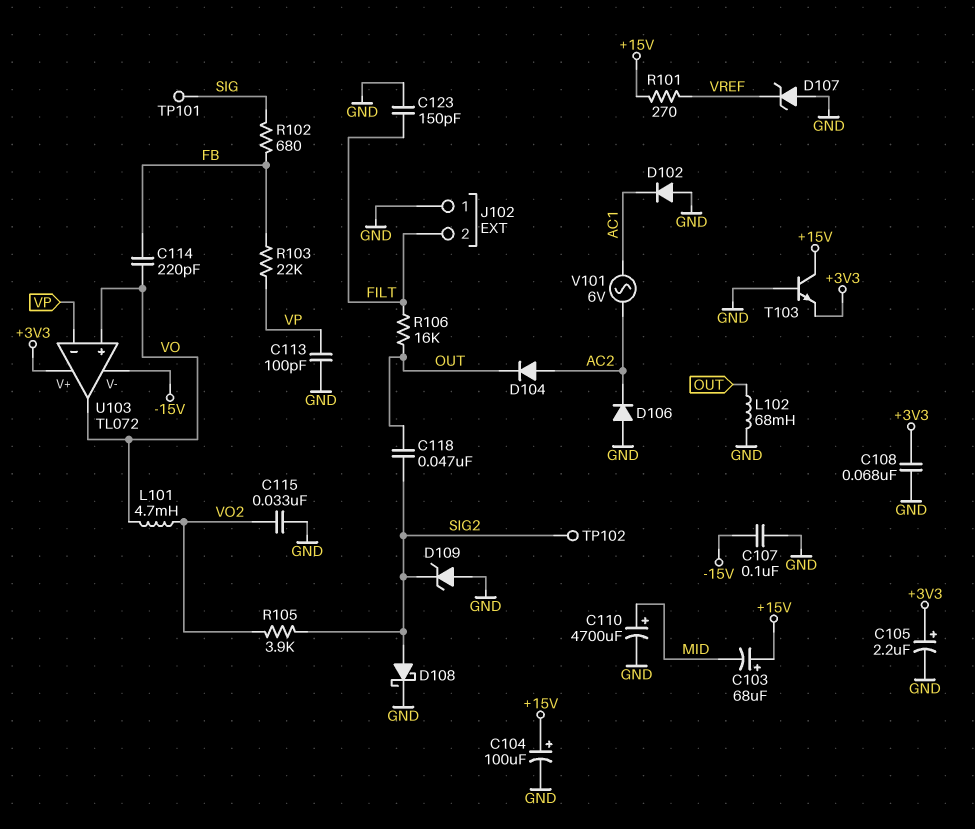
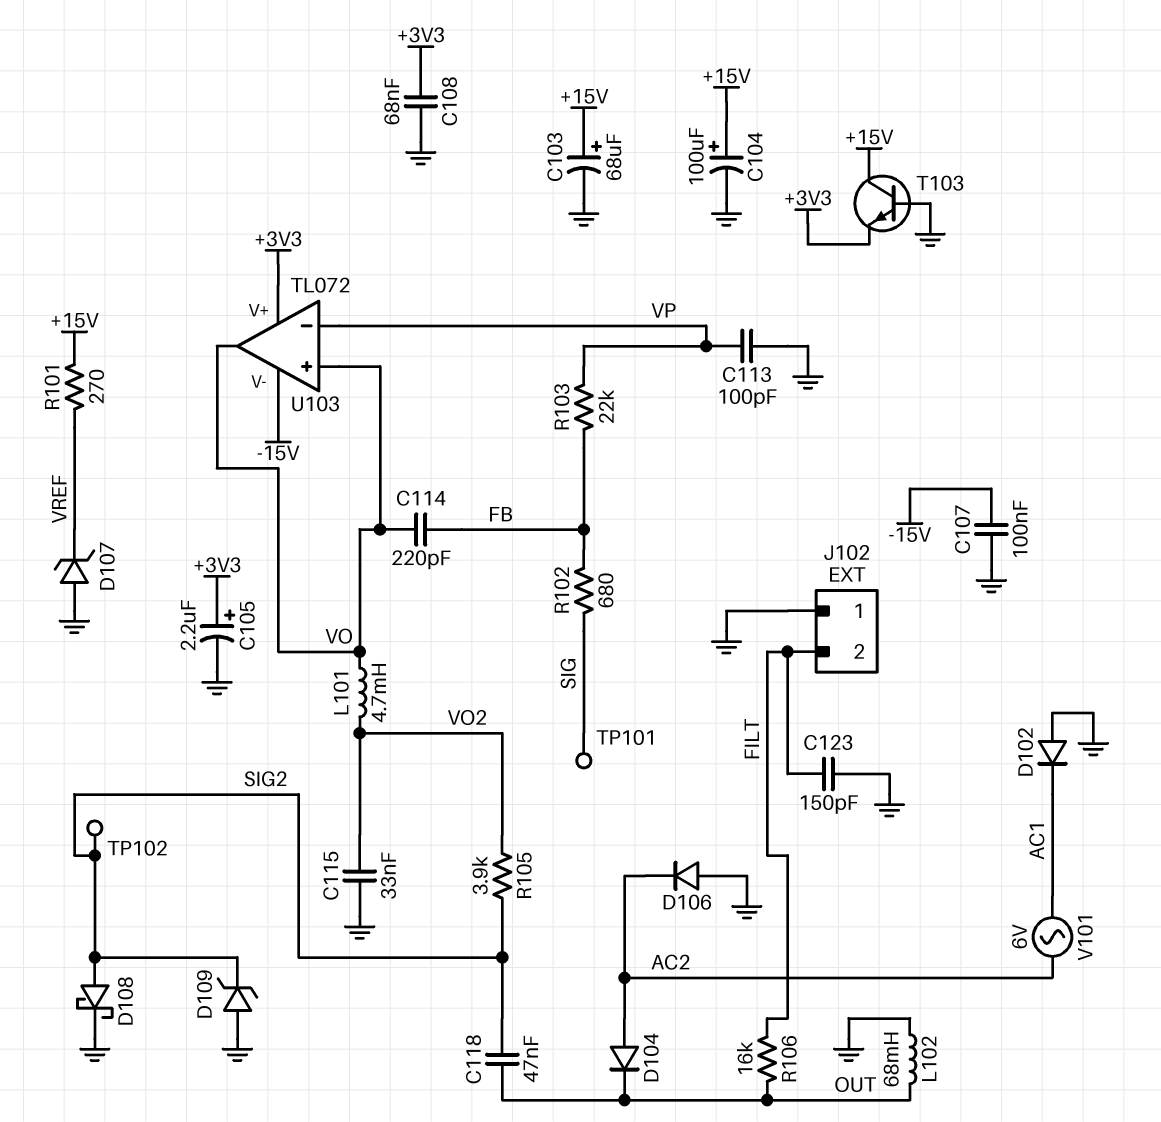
C103: 68uF (plus +15V, minus MID) -> 68uF (plus +15V, minus GND)
C110: 4700uF (plus MID, minus GND) -> none

